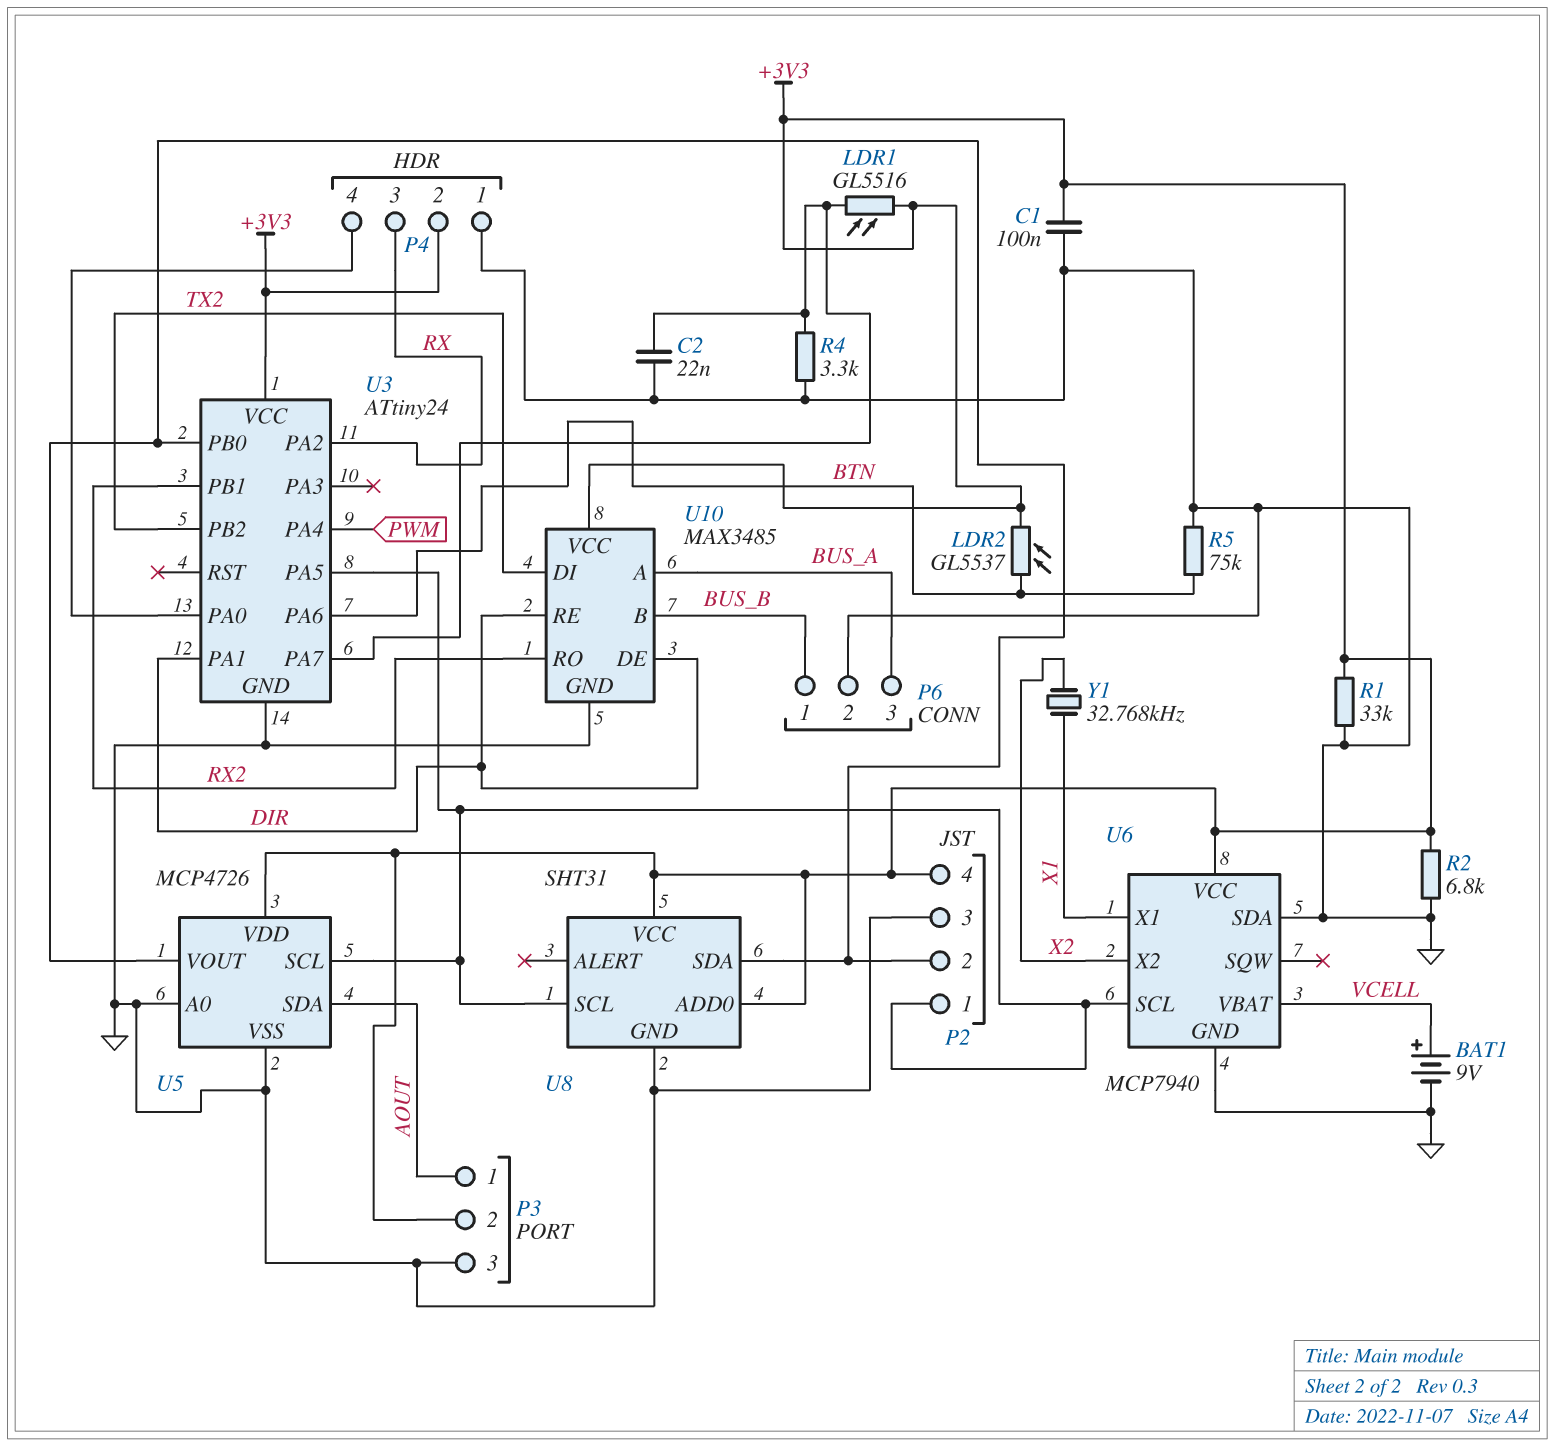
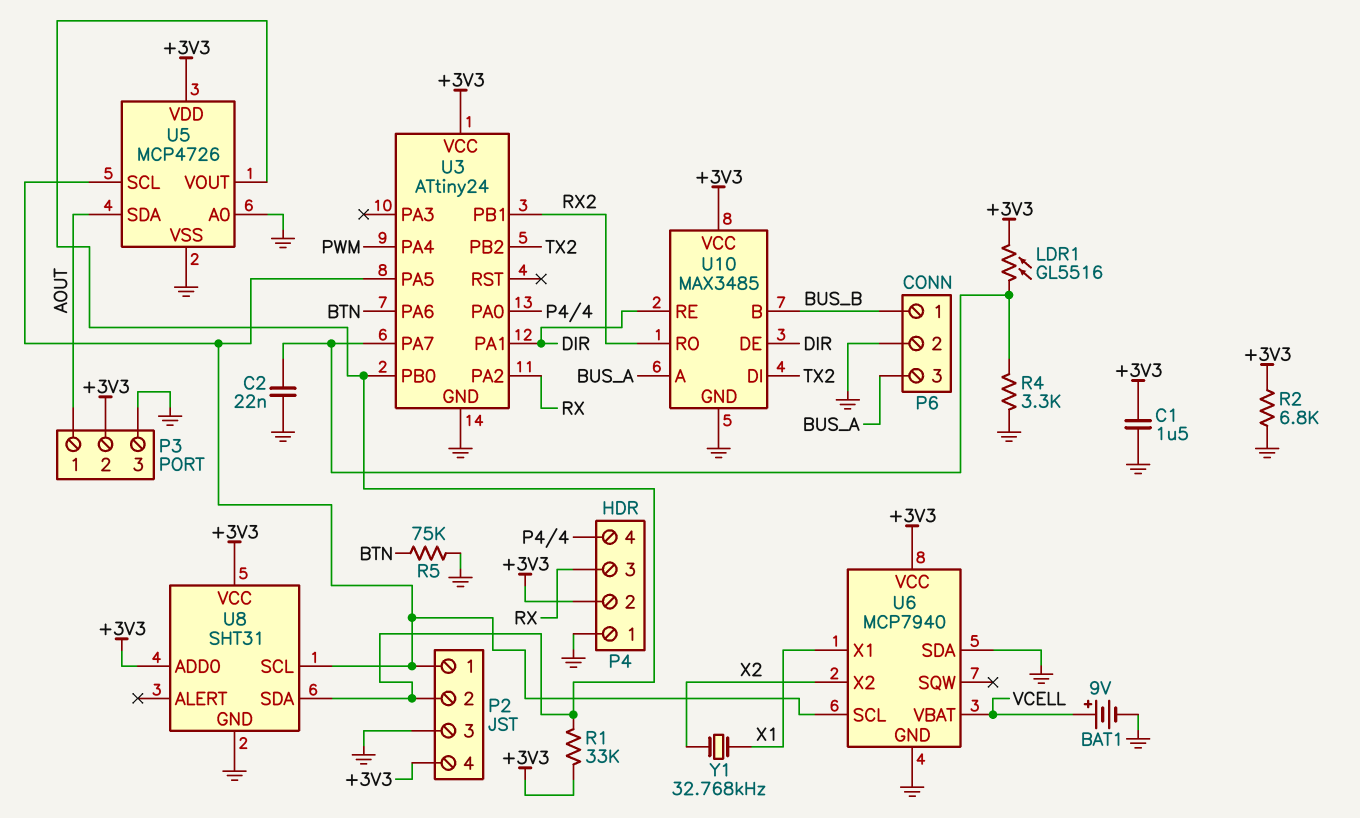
C1: 100nF (+3V3, GND) -> 1.5uF (+3V3, GND)
LDR2: GL5537 (+3V3, BTN) -> none
R1: 33k (+3V3, GND) -> 33k (+3V3, P2/2)

